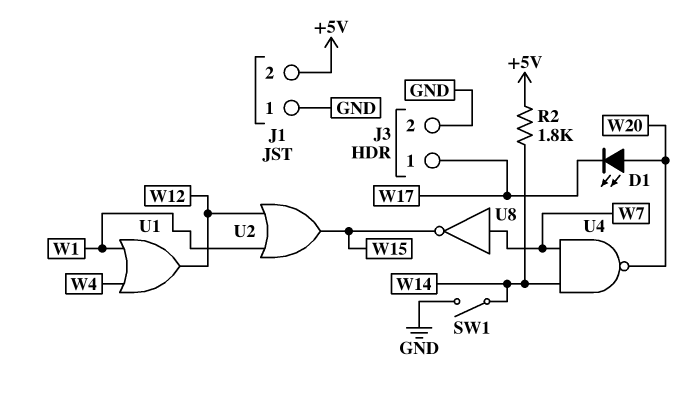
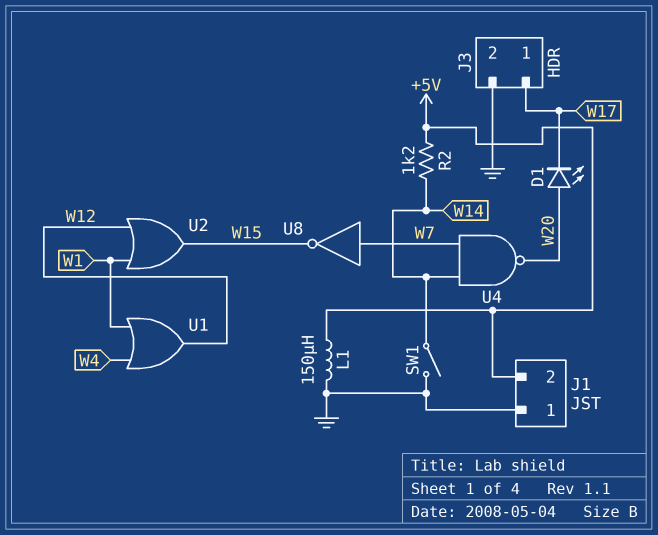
L1: none -> 150uH (+5V, GND)
R2: 1.8k (+5V, W14) -> 1.2k (+5V, W14)

